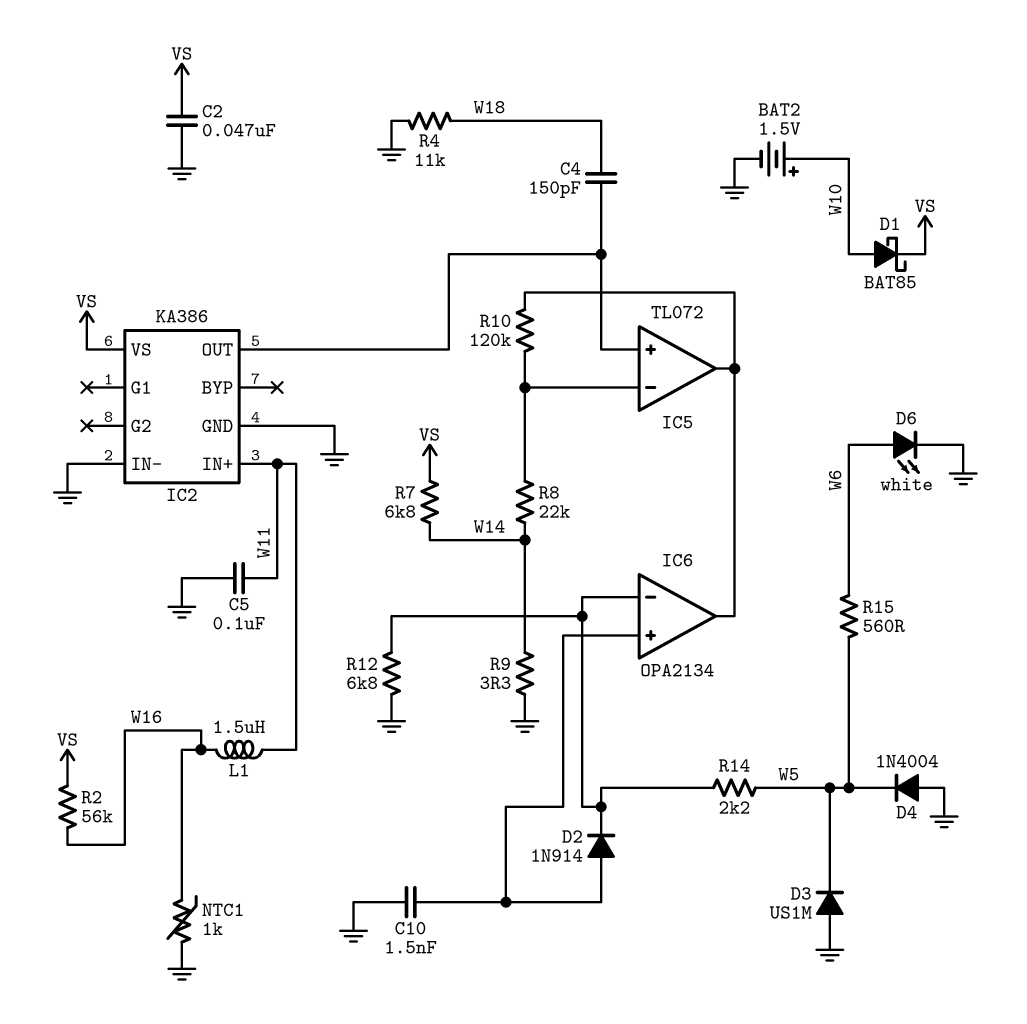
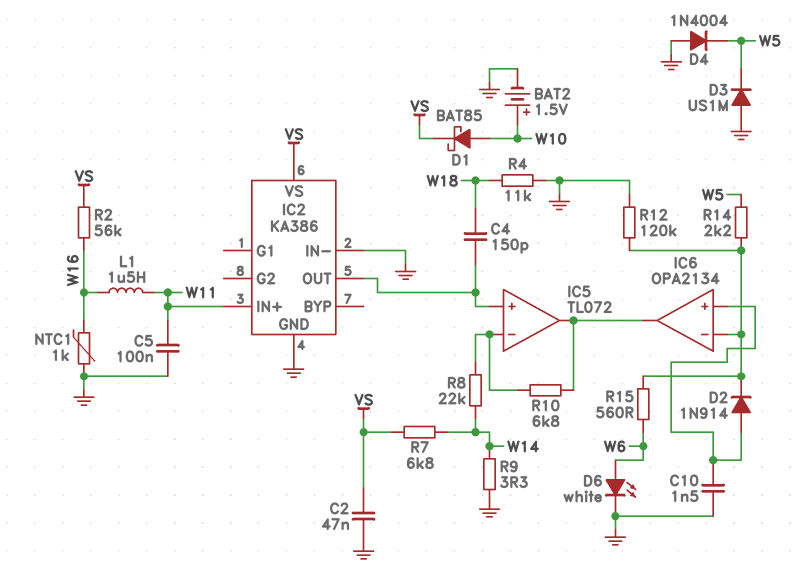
R10: 120k (IC5/in-, IC5/out) -> 6.8k (IC5/in-, IC5/out)
R12: 6.8k (GND, IC6/in-) -> 120k (GND, IC6/in-)
R15: 560 (W5, W6) -> 560 (IC6/in-, W6)

